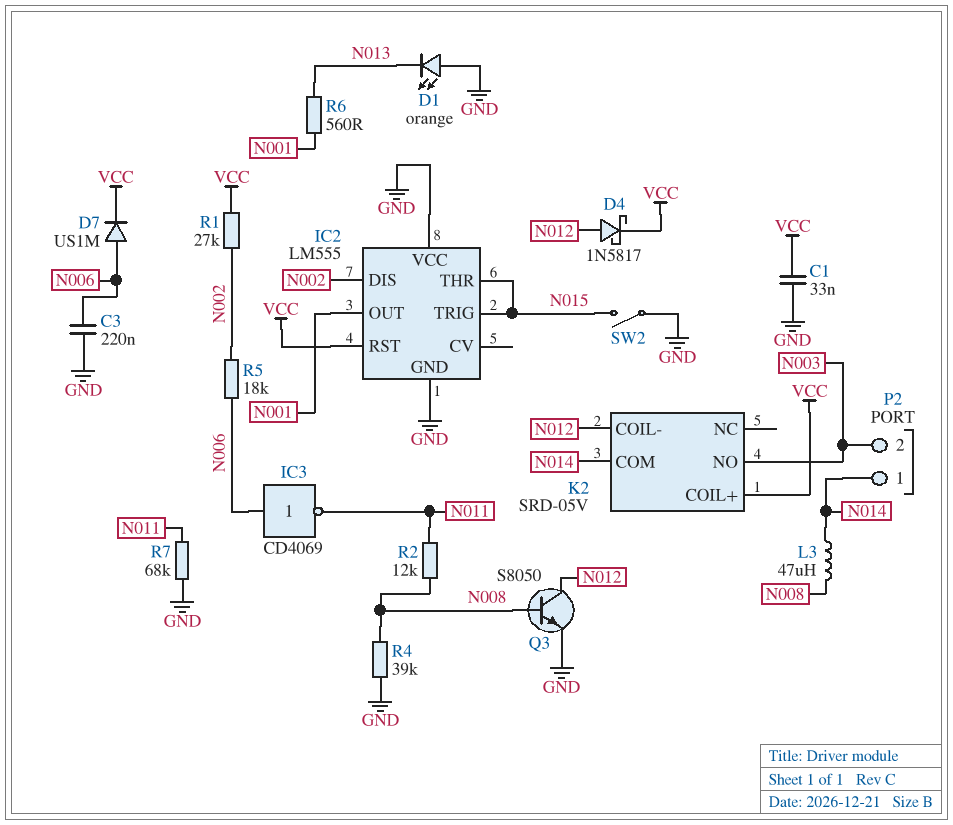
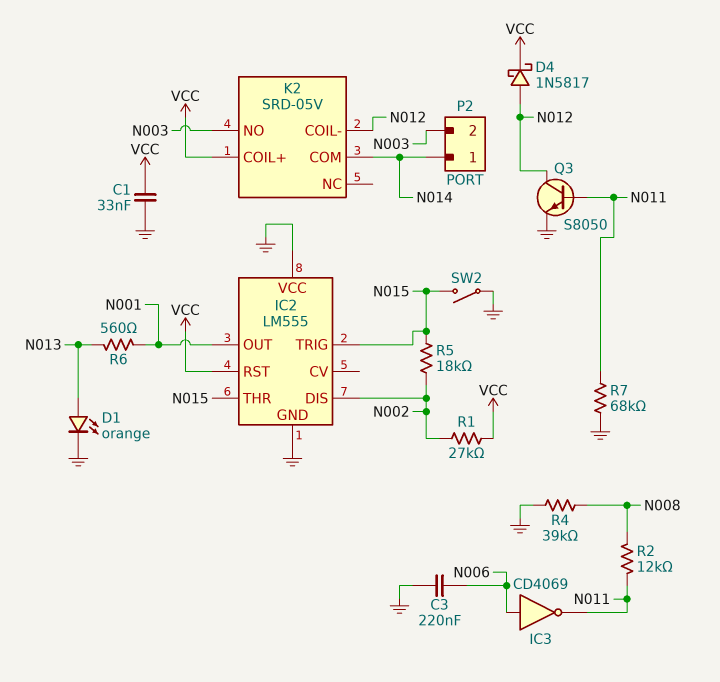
D1: LED orange (A GND, K N013) -> LED orange (A N013, K GND)
D7: diode US1M (A N006, K VCC) -> none
L3: 47uH (N008, N014) -> none
Q3: NPN S8050 (B N008, C N012, E GND) -> NPN S8050 (B N011, C N012, E GND)
R5: 18k (N002, N006) -> 18k (N002, N015)

